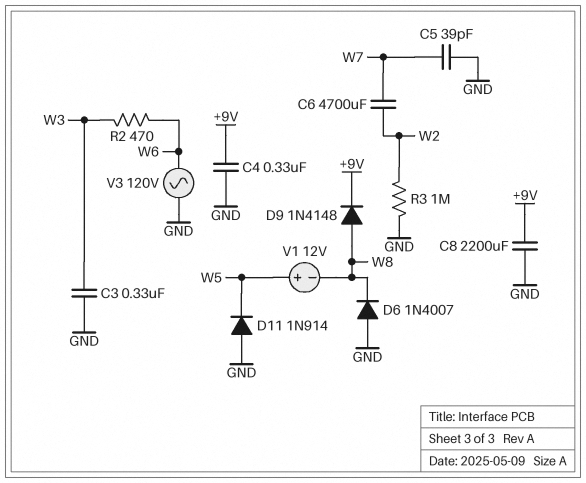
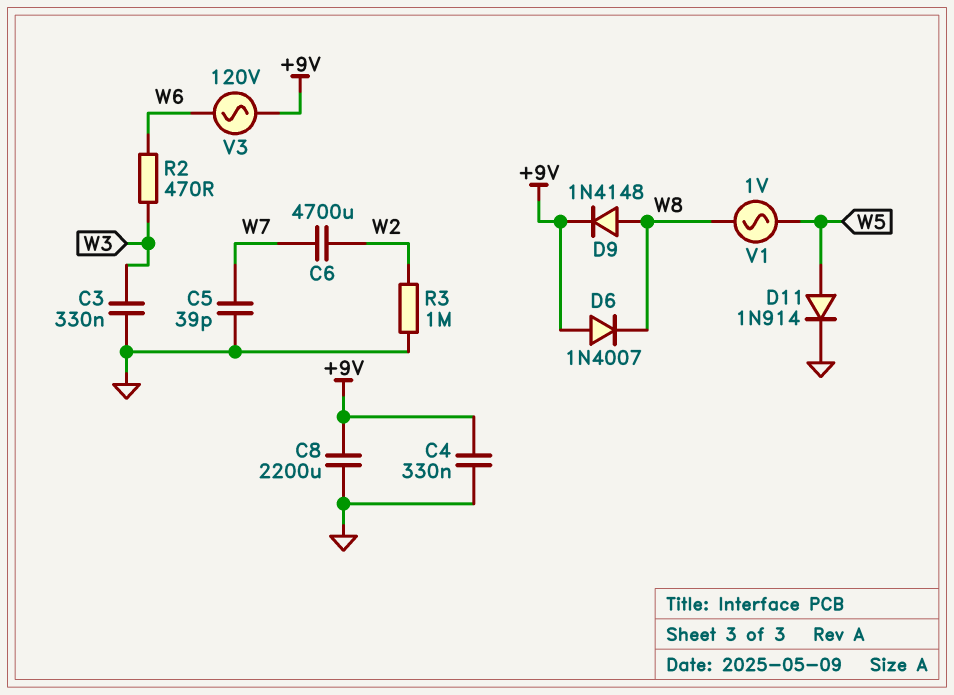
D6: diode 1N4007 (A GND, K W8) -> diode 1N4007 (A +9V, K W8)
D11: diode 1N914 (A GND, K W5) -> diode 1N914 (A W5, K GND)
V1: 12V (plus W5, minus W8) -> AC 1V (W5, W8)
V3: AC 120V (GND, W6) -> AC 120V (+9V, W6)

